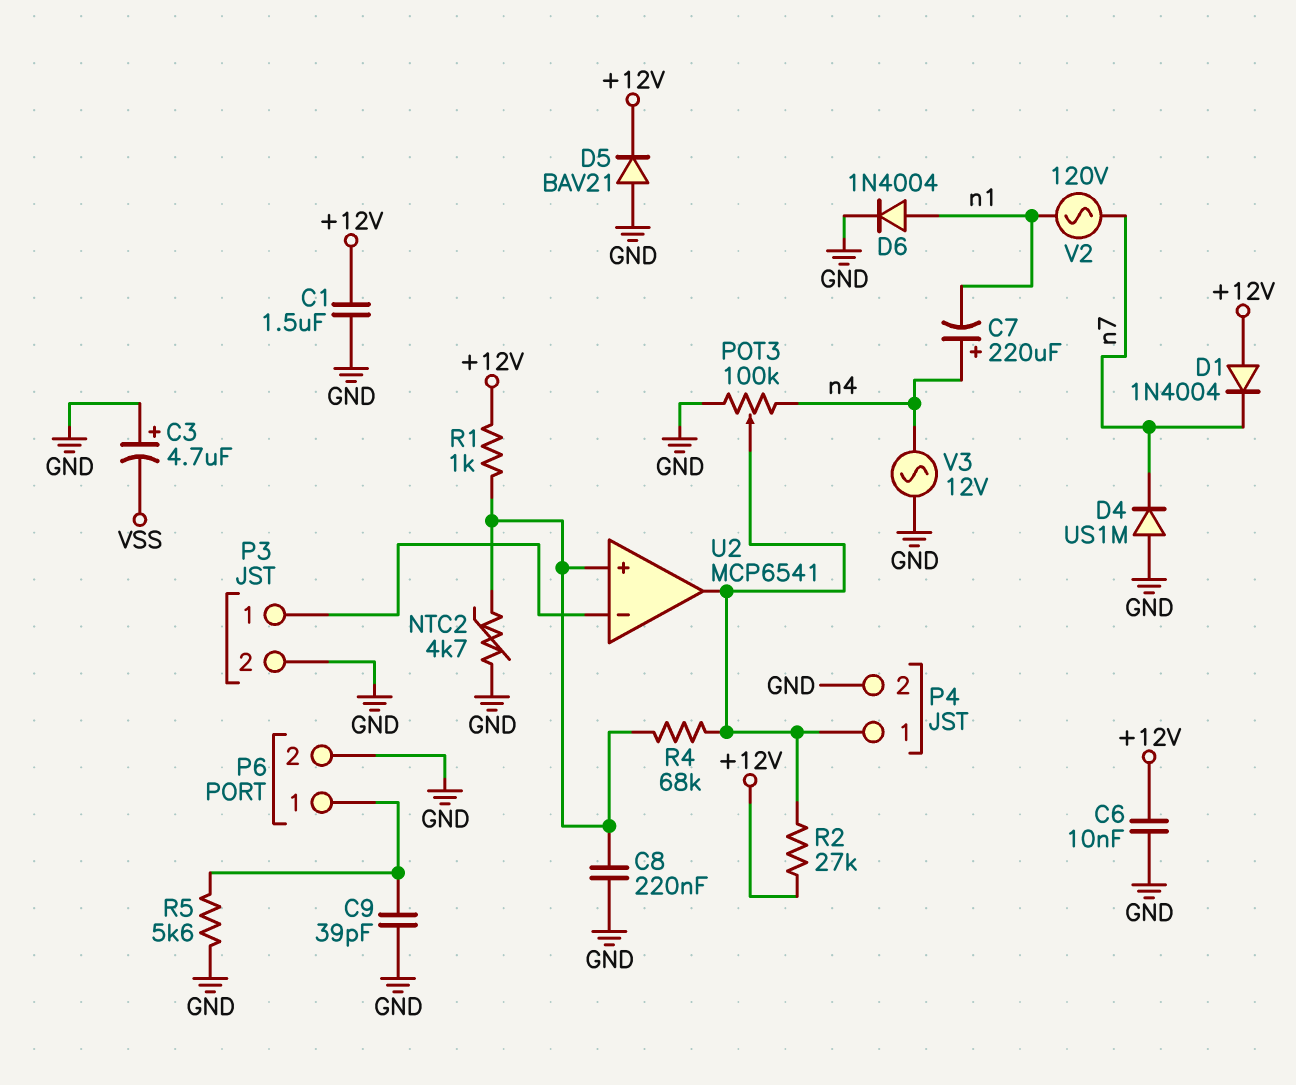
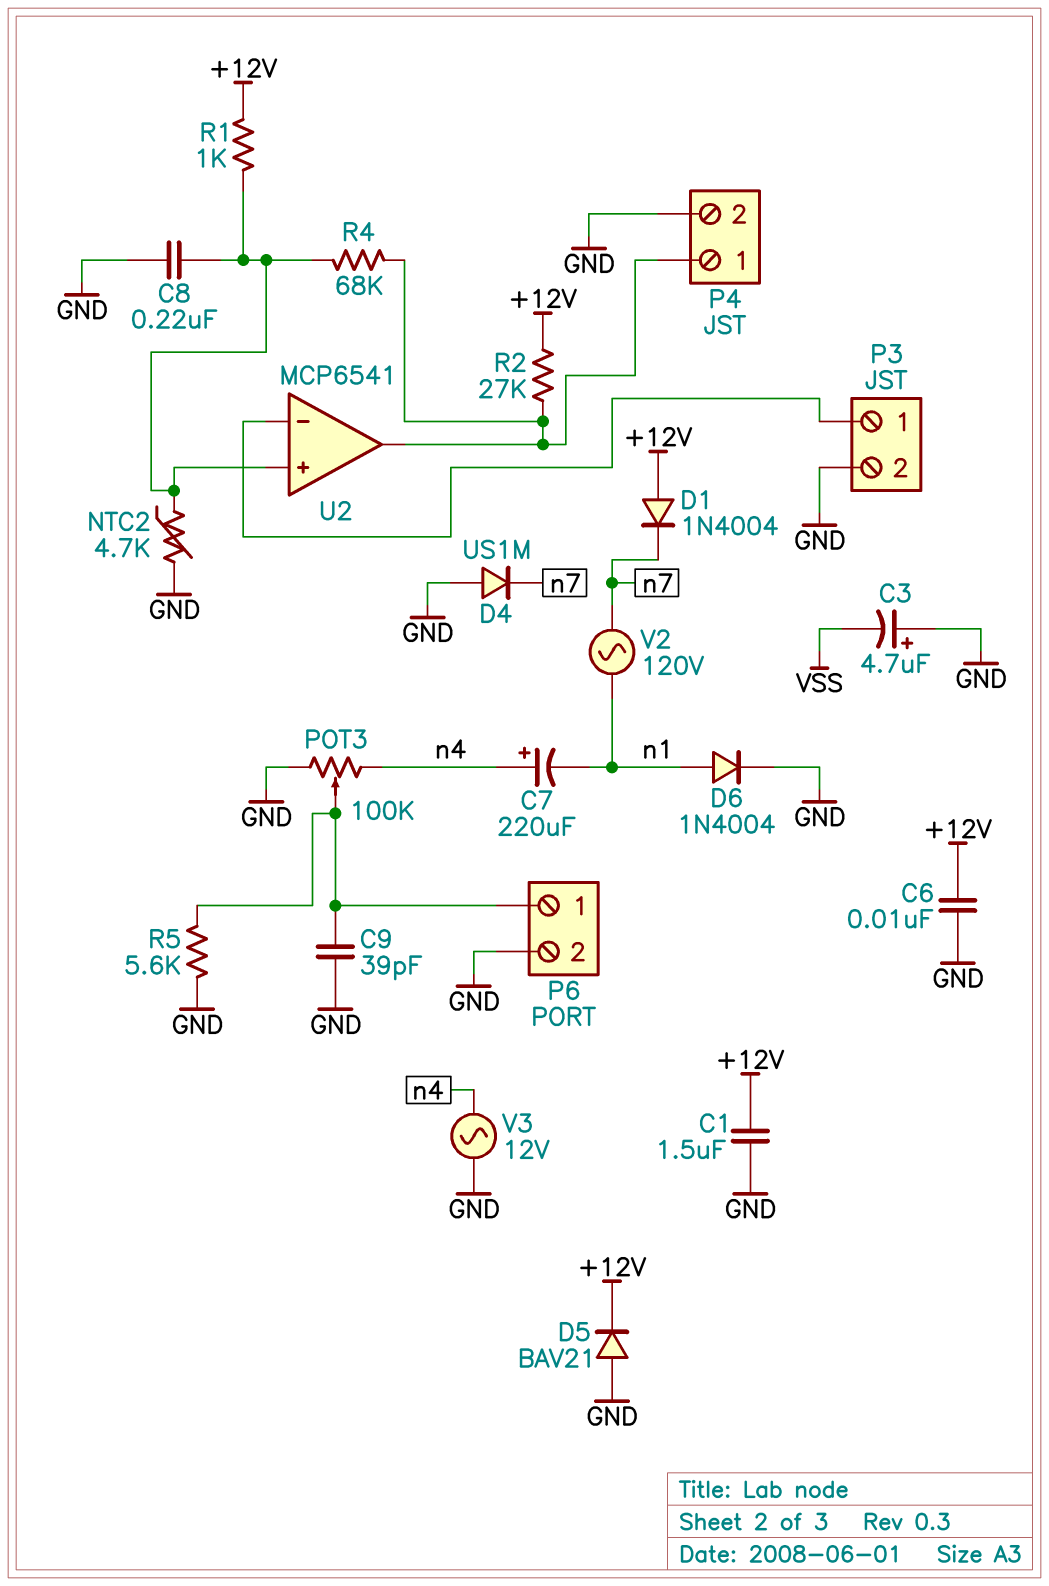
POT3: 100k (GND, n4, wiper P4/1) -> 100k (GND, n4, wiper P6/1)

